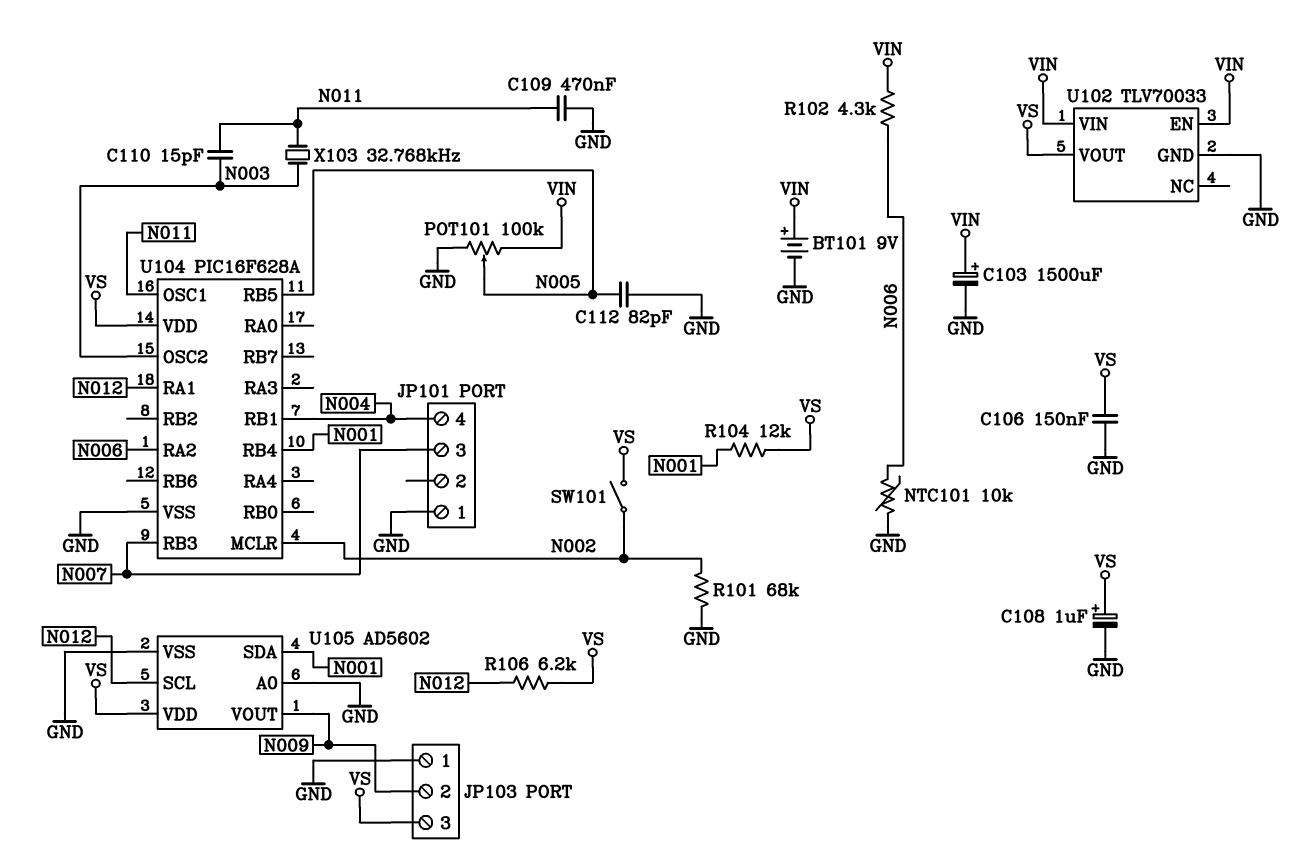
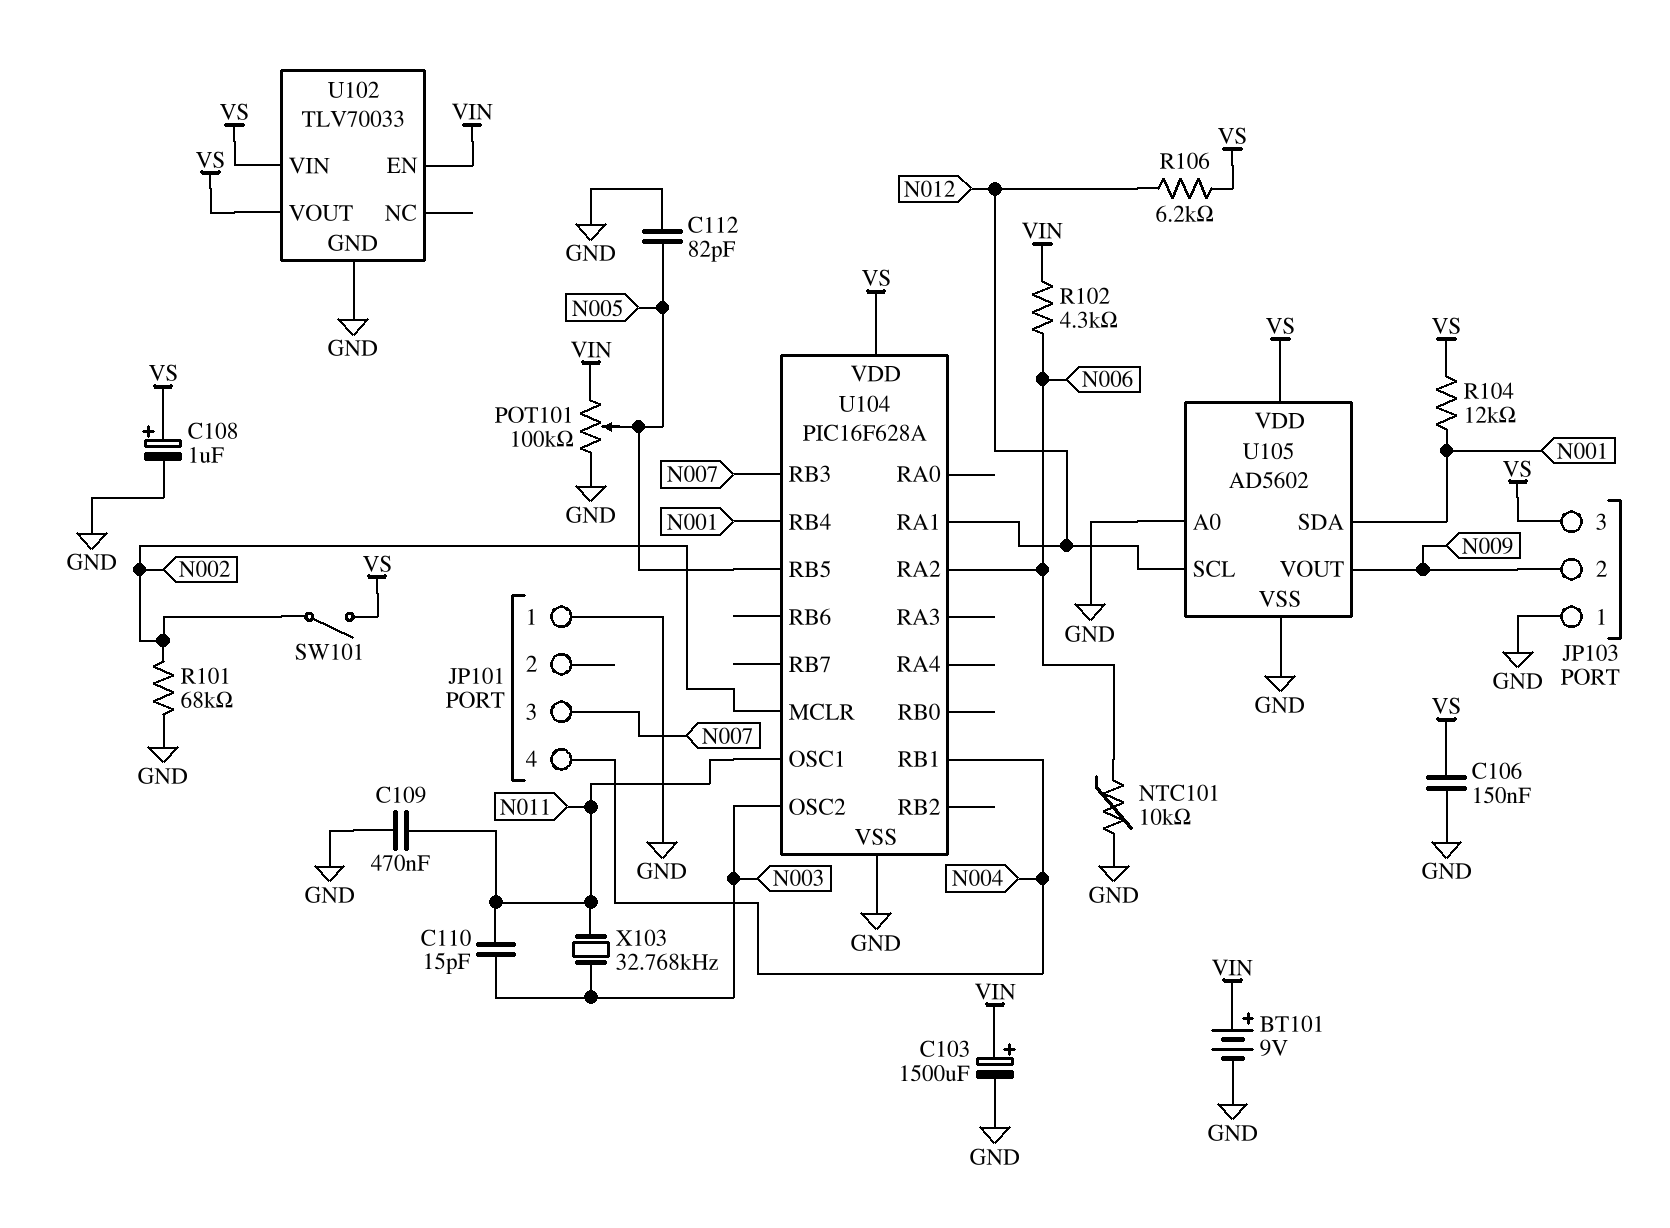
U102 pin VIN: VIN -> VS

